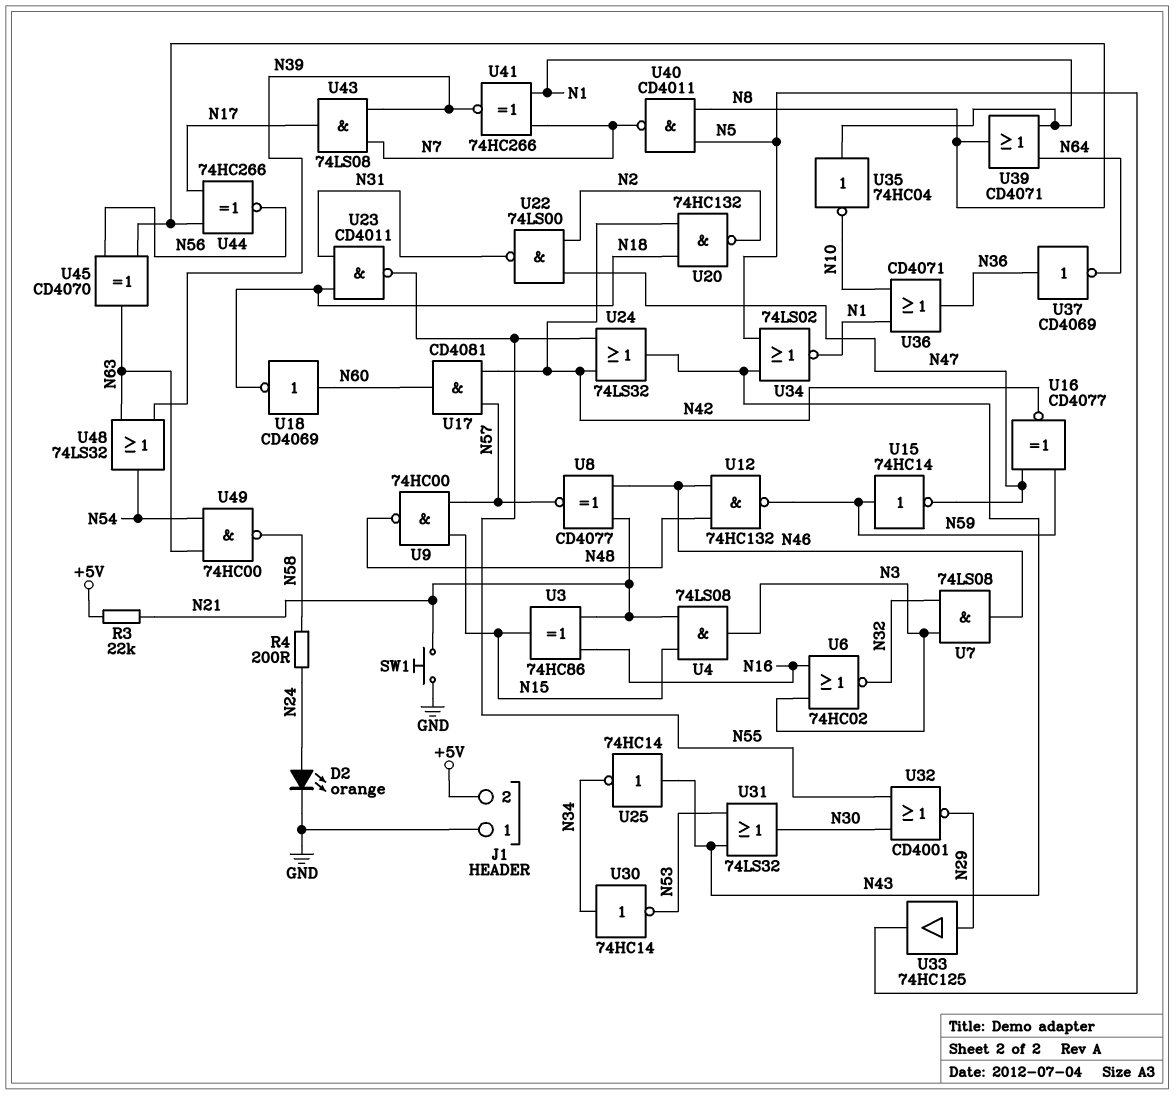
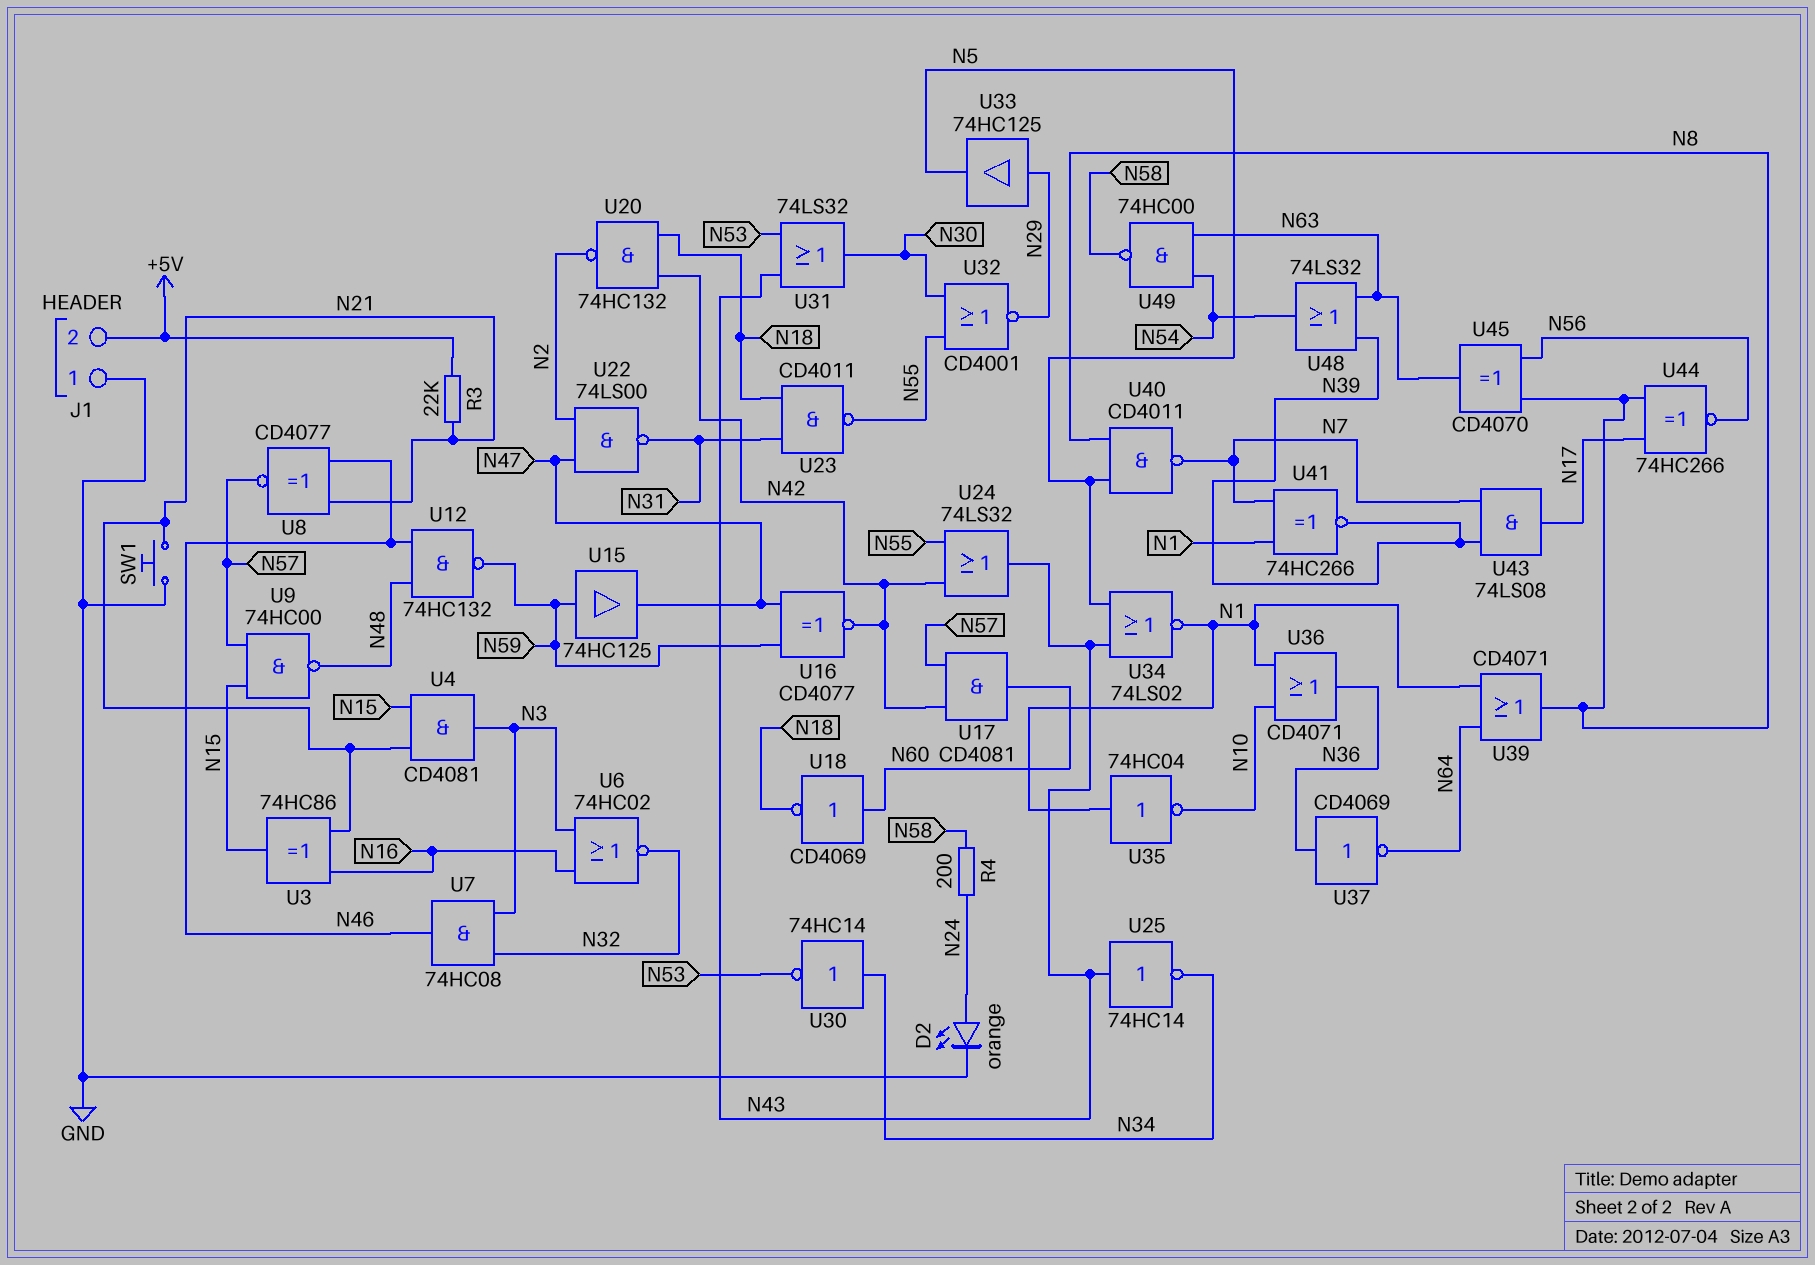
U4: AND 74LS08 (in N15, in N21, out N3) -> AND CD4081 (in N15, in N21, out N3)
U7: AND 74LS08 (in N3, in N32, out N46) -> AND 74HC08 (in N3, in N32, out N46)
U15: NOT 74HC14 (in N59, out N47) -> buffer 74HC125 (in N59, out N47)

